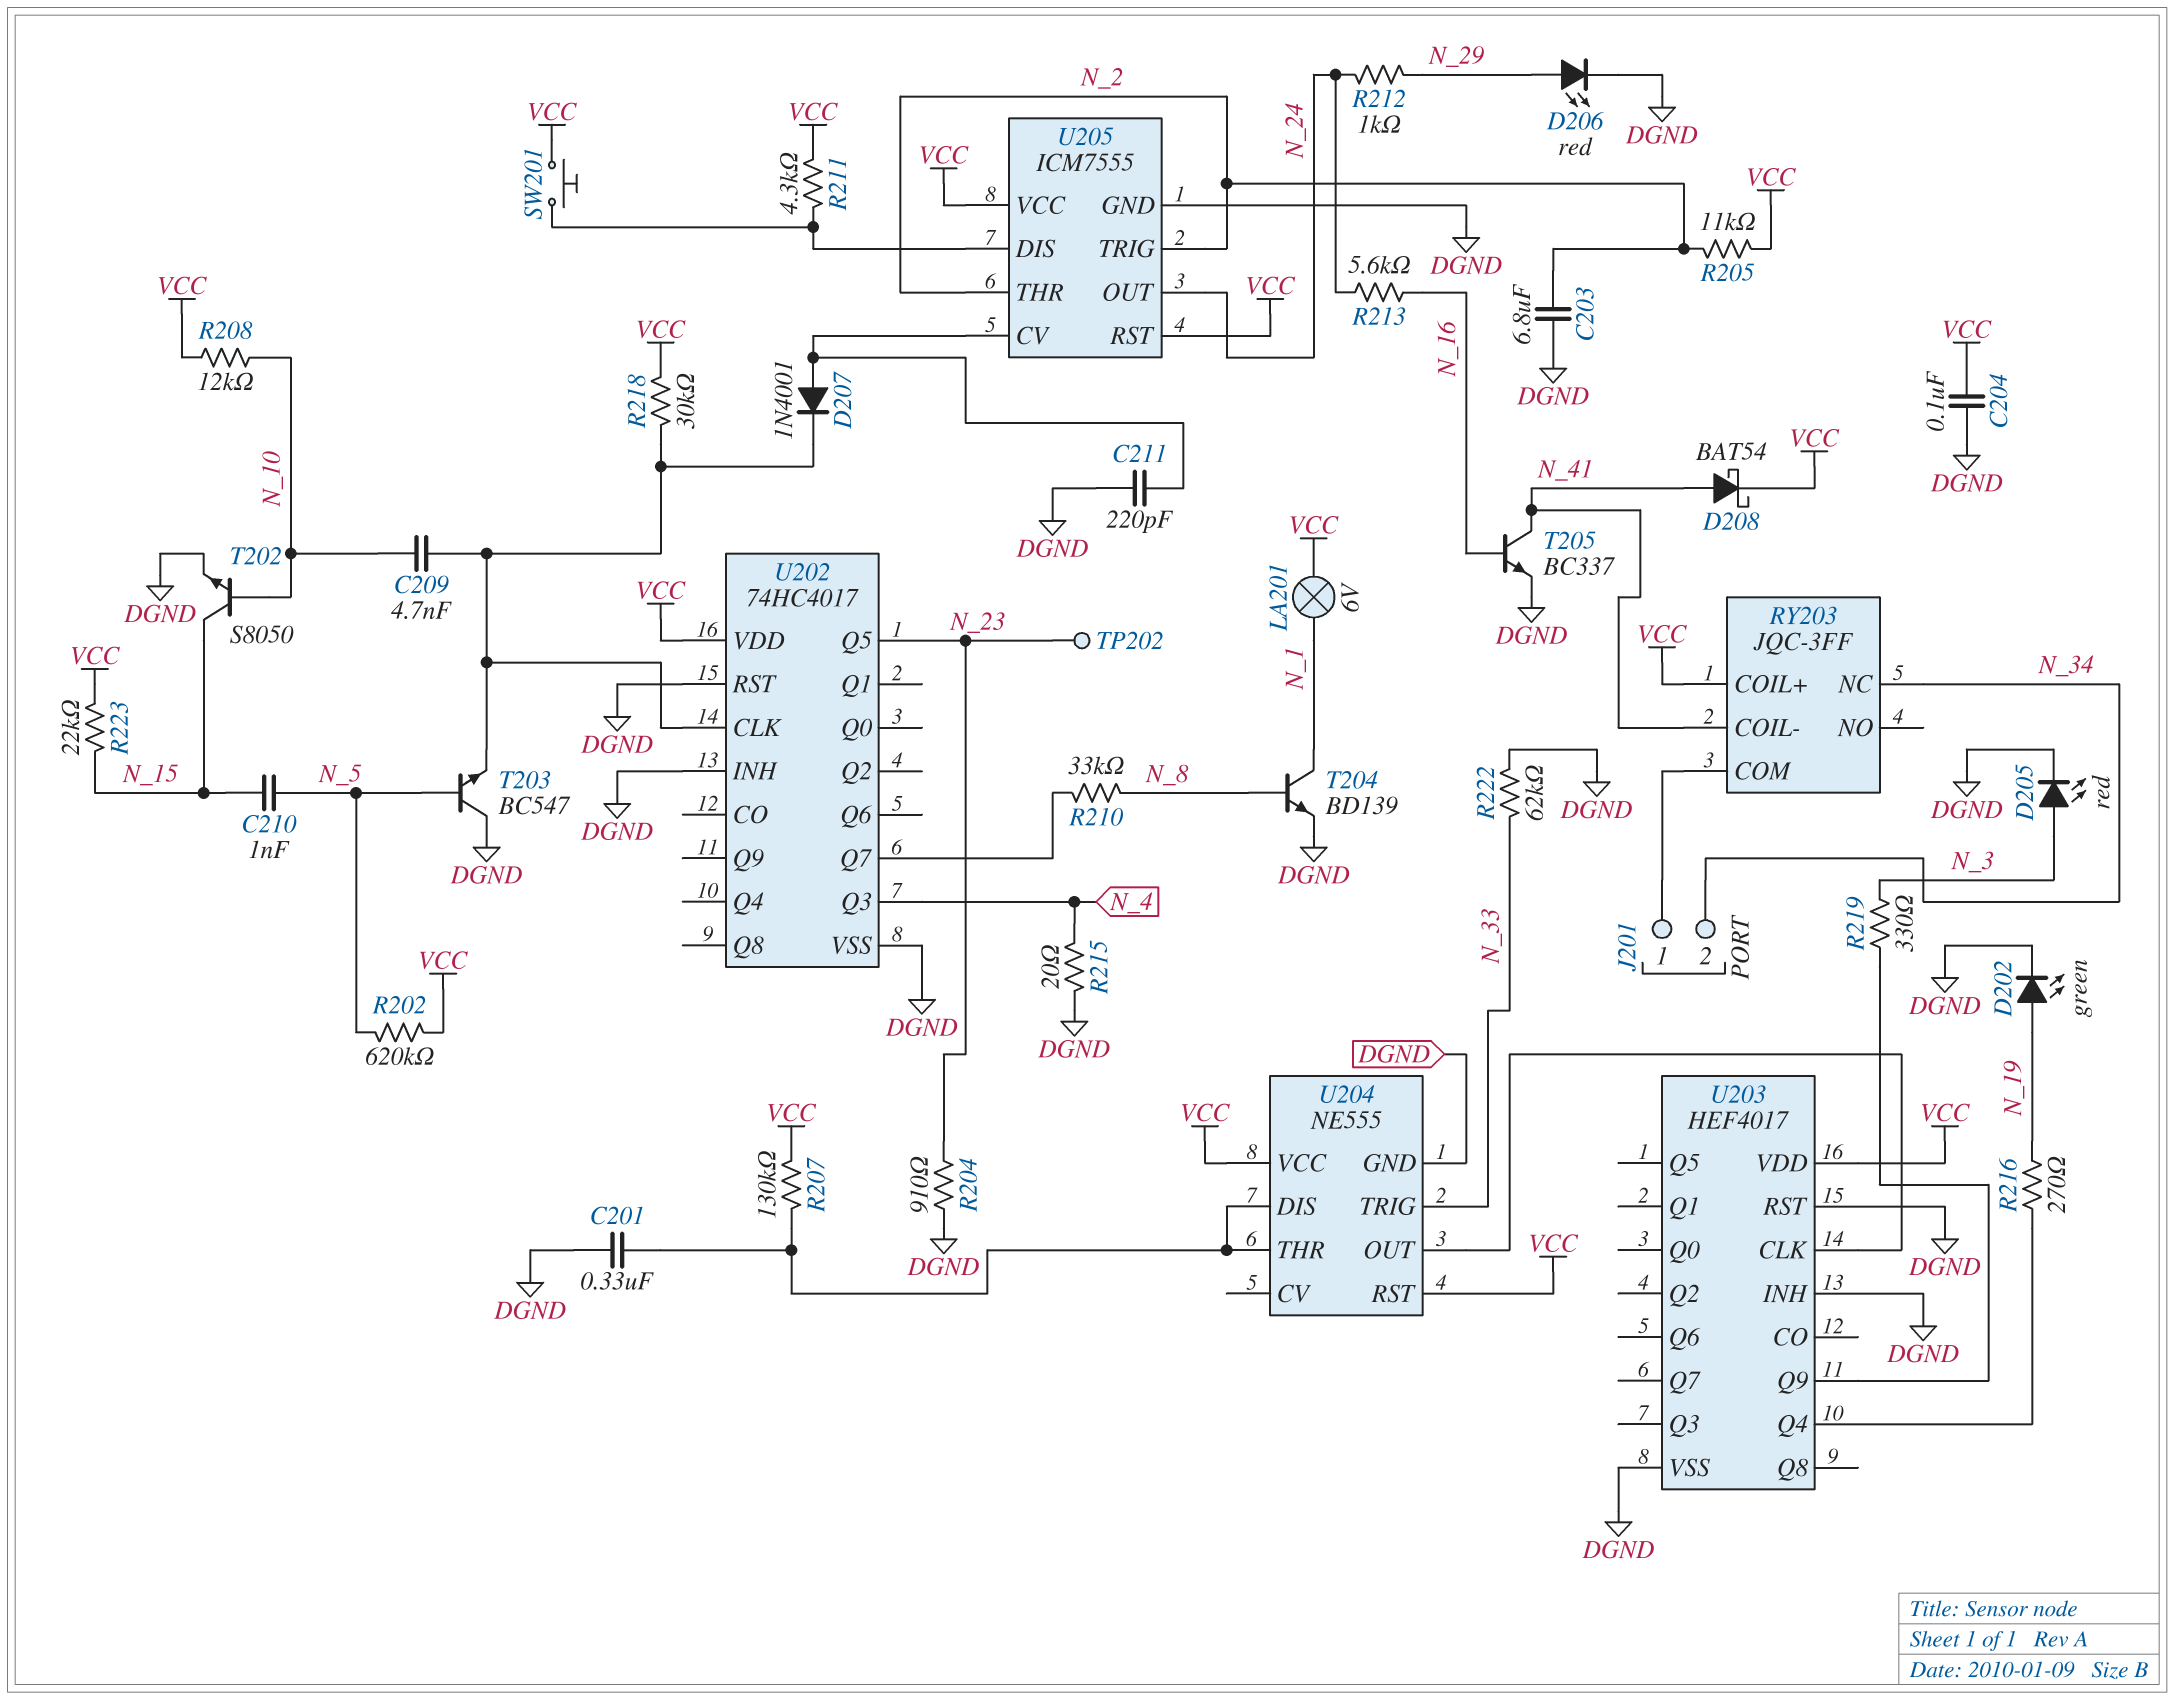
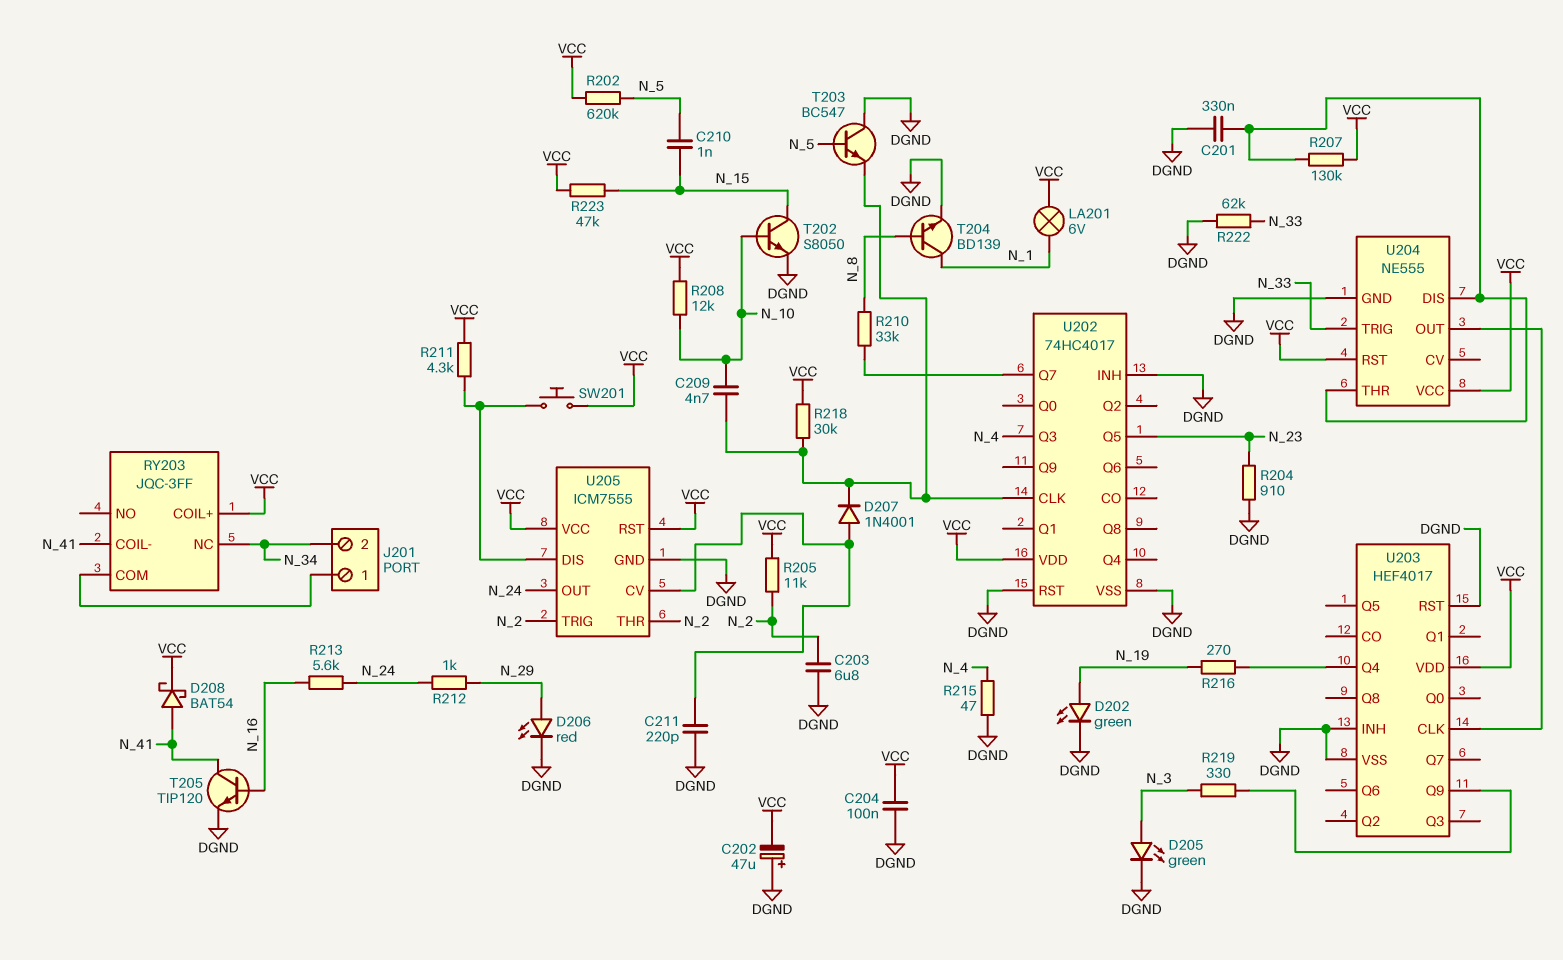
C202: none -> 47uF (plus DGND, minus VCC)
D205: LED red (A N_3, K DGND) -> LED green (A N_3, K DGND)
R215: 20 (DGND, N_4) -> 47 (DGND, N_4)
R223: 22k (N_15, VCC) -> 47k (N_15, VCC)
T205: NPN BC337 (B N_16, C N_41, E DGND) -> NPN TIP120 (B N_16, C N_41, E DGND)
TP202: test point (N_23) -> none

